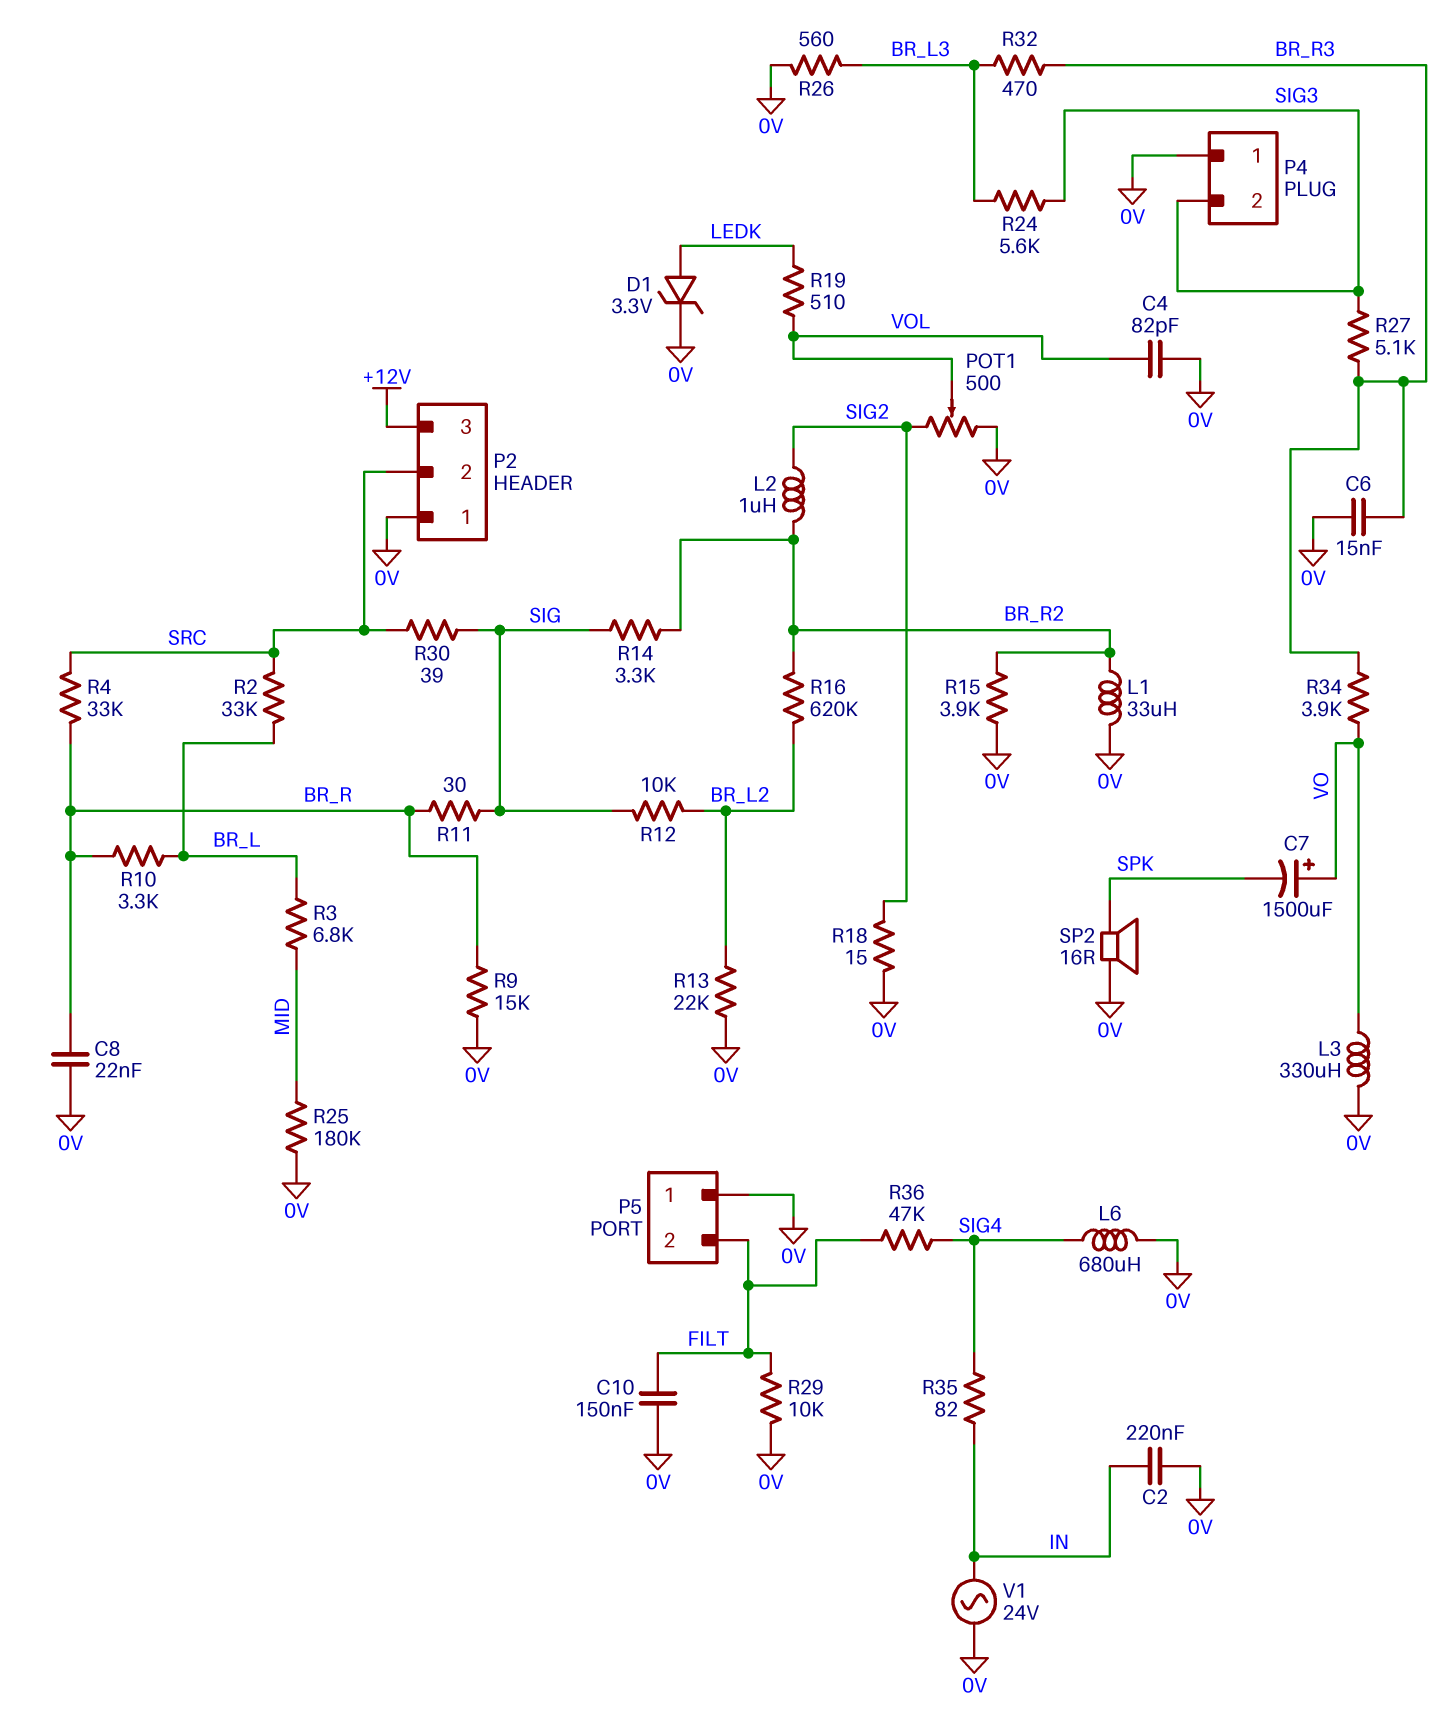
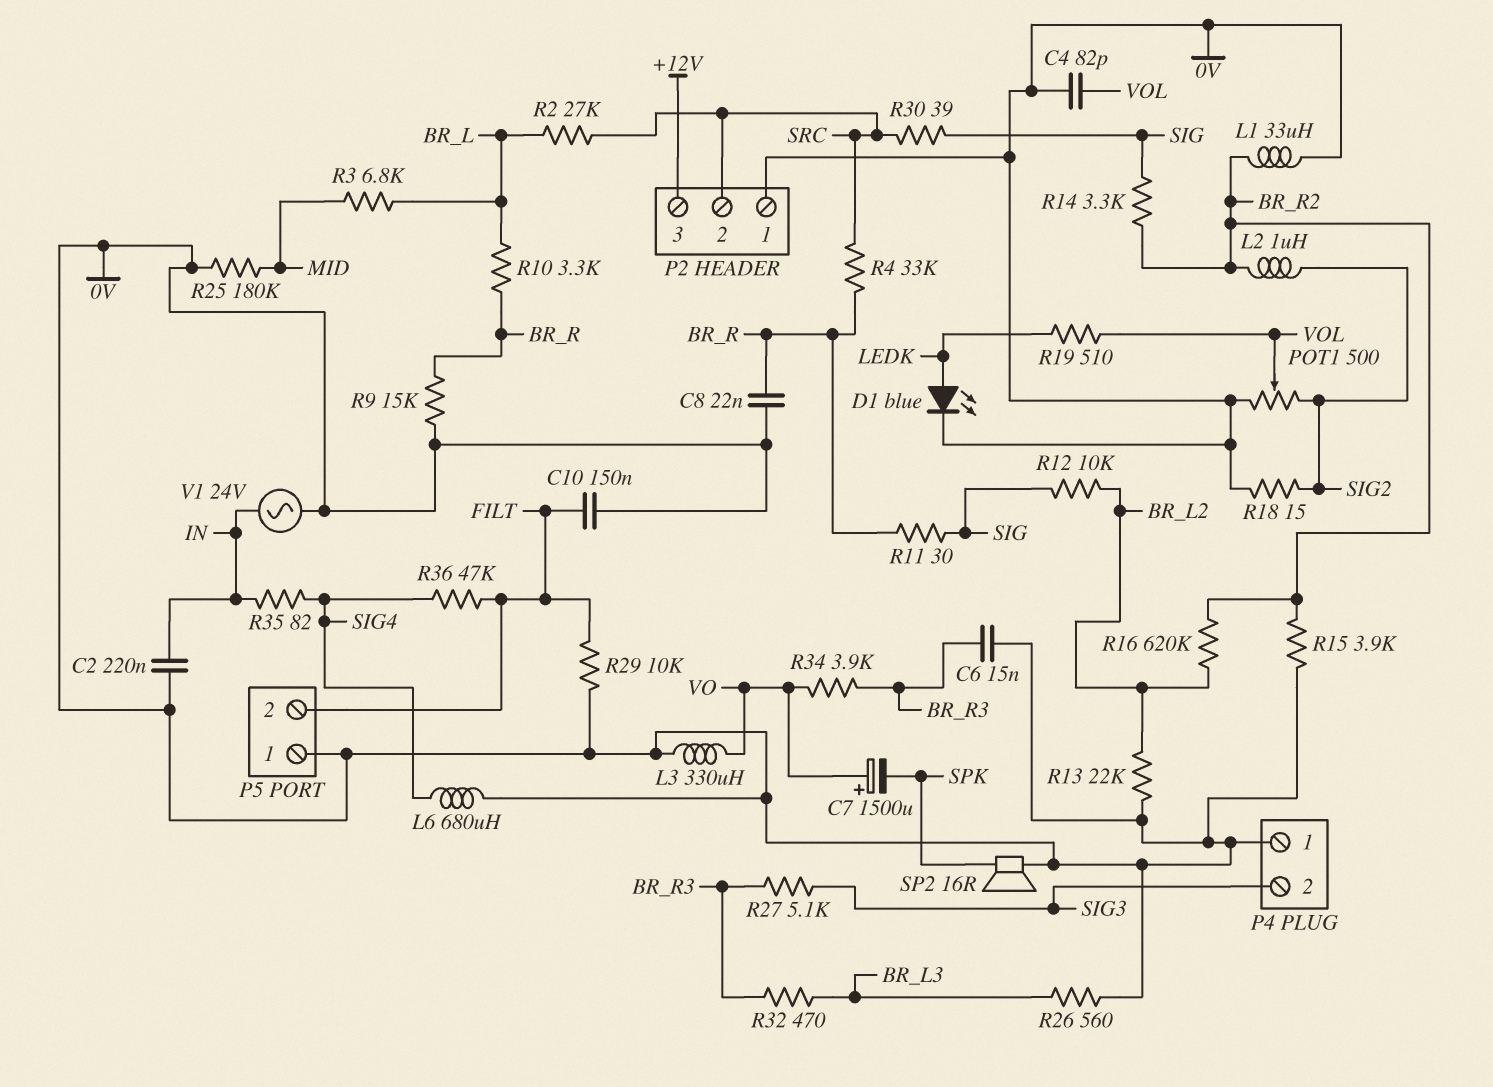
D1: zener 3.3V (A LEDK, K 0V) -> LED blue (A LEDK, K 0V)
R2: 33k (BR_L, SRC) -> 27k (BR_L, SRC)
R24: 5.6k (BR_L3, SIG3) -> none

